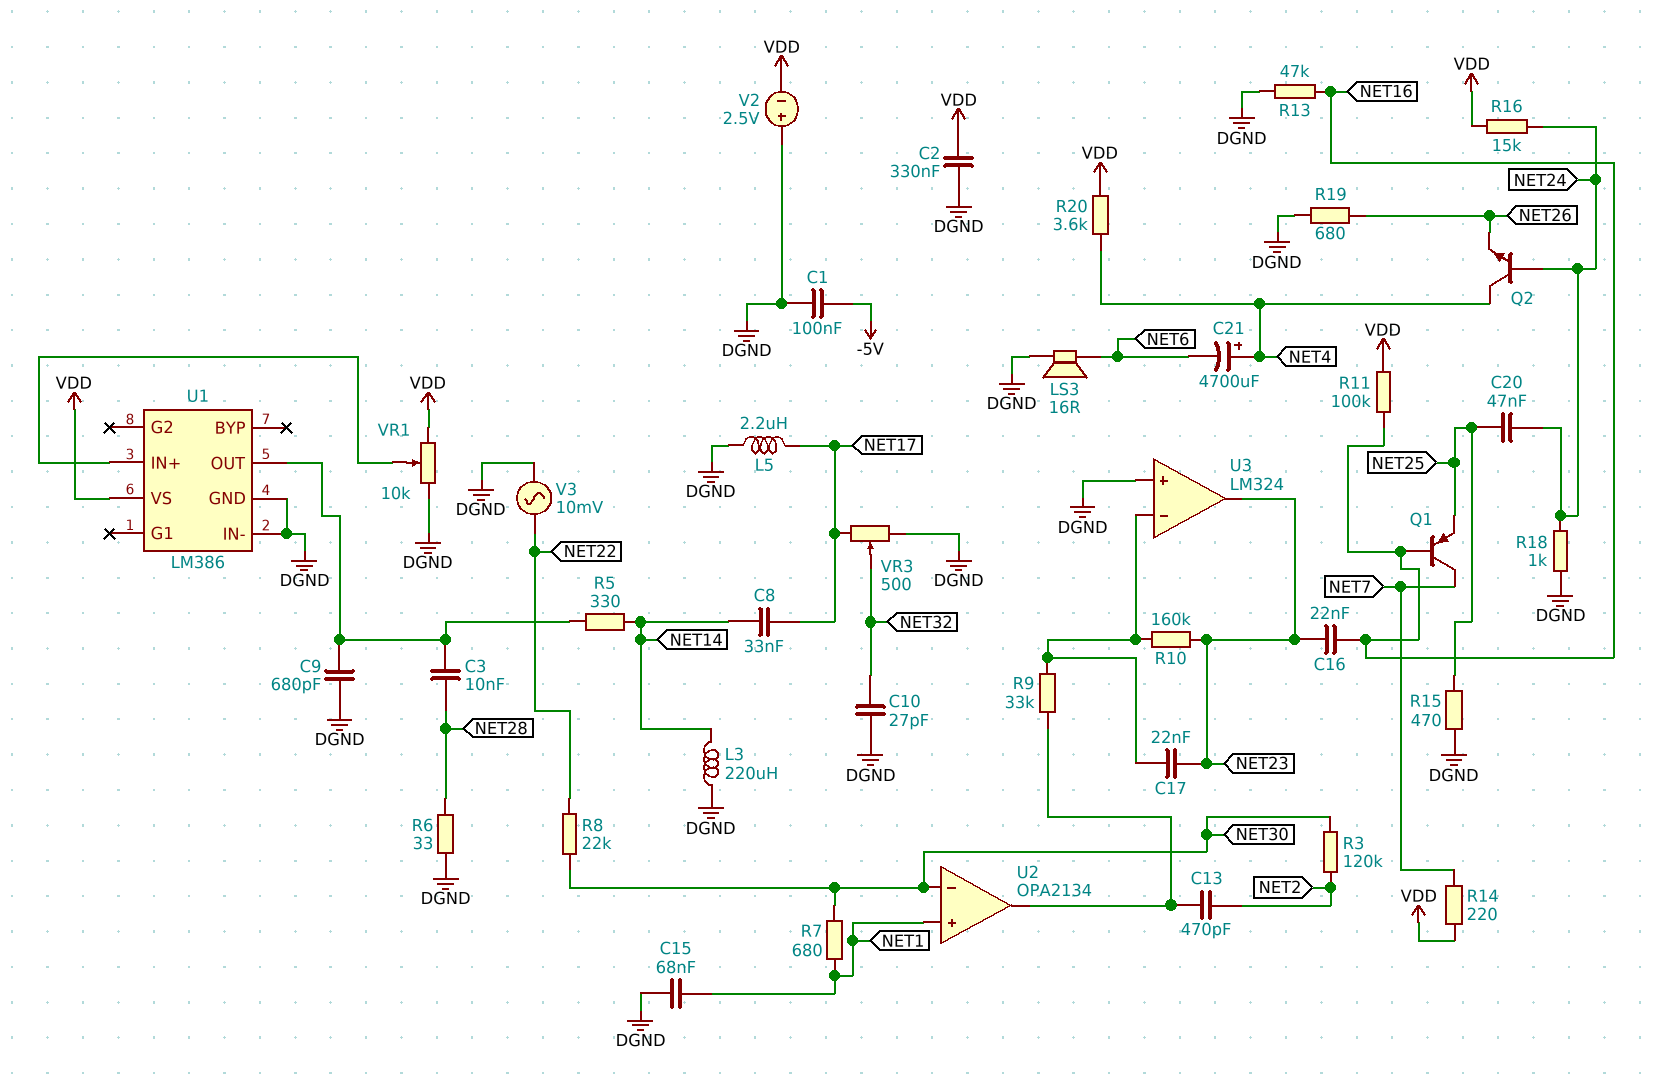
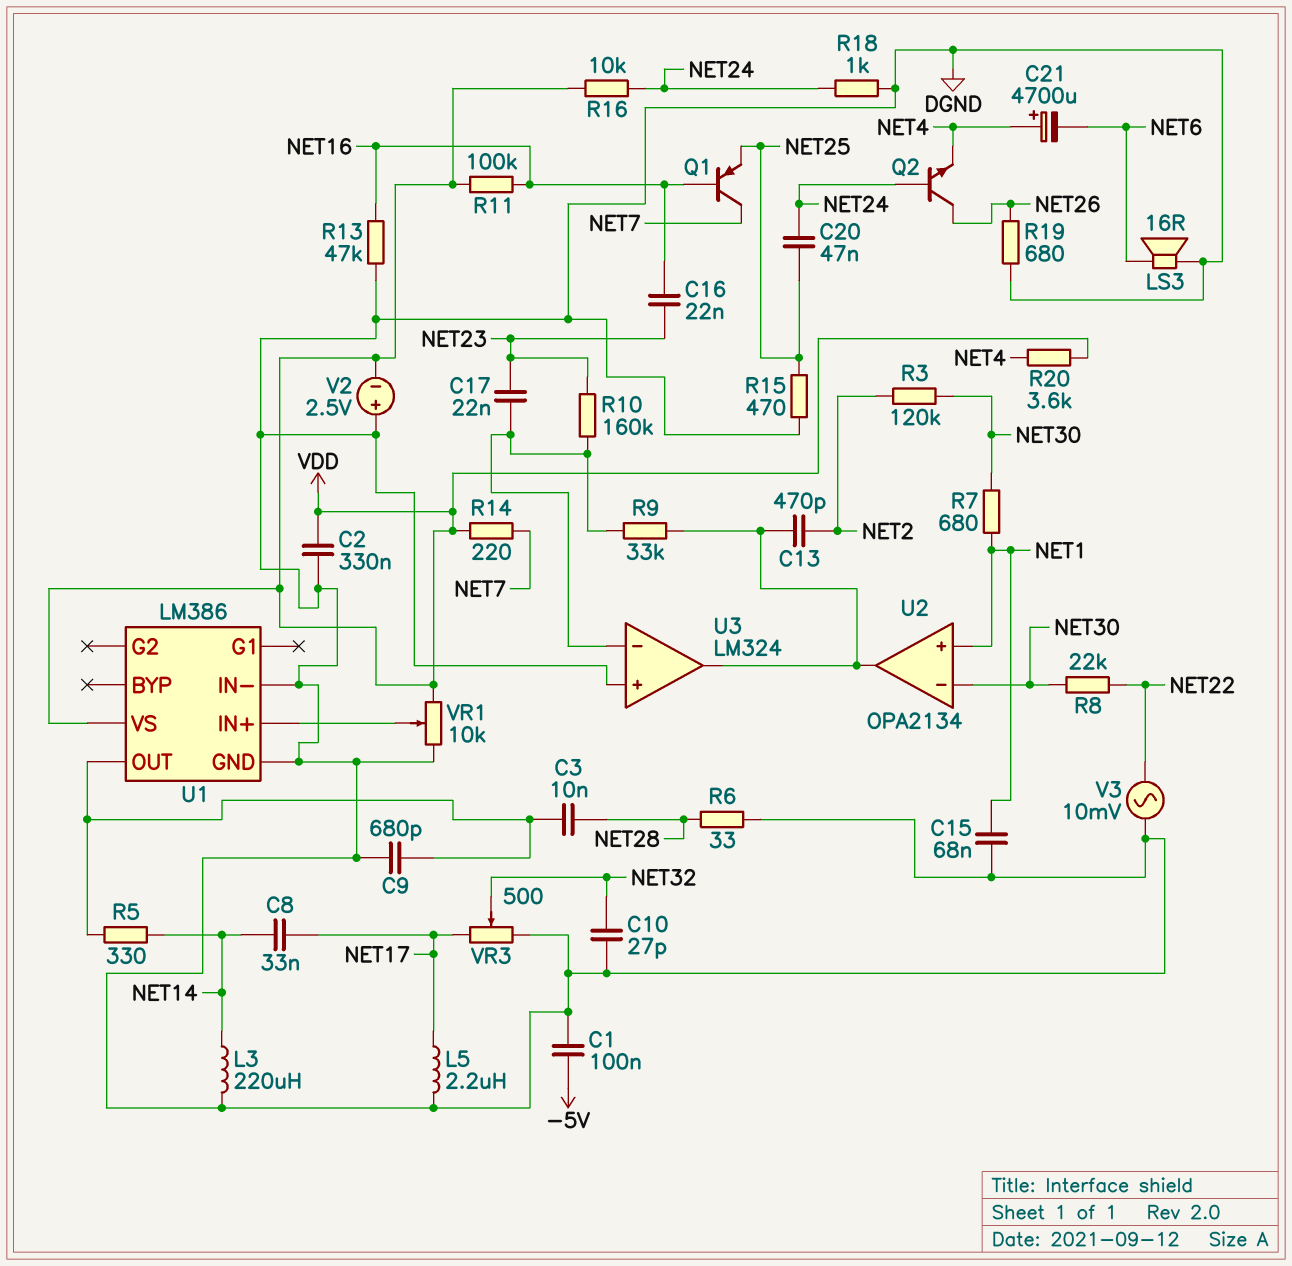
Q2: NPN (B NET24, C NET4, E NET26) -> NPN (B NET24, C NET26, E NET4)
R16: 15k (NET24, VDD) -> 10k (NET24, VDD)
U3 pin out: NET23 -> U2/out

